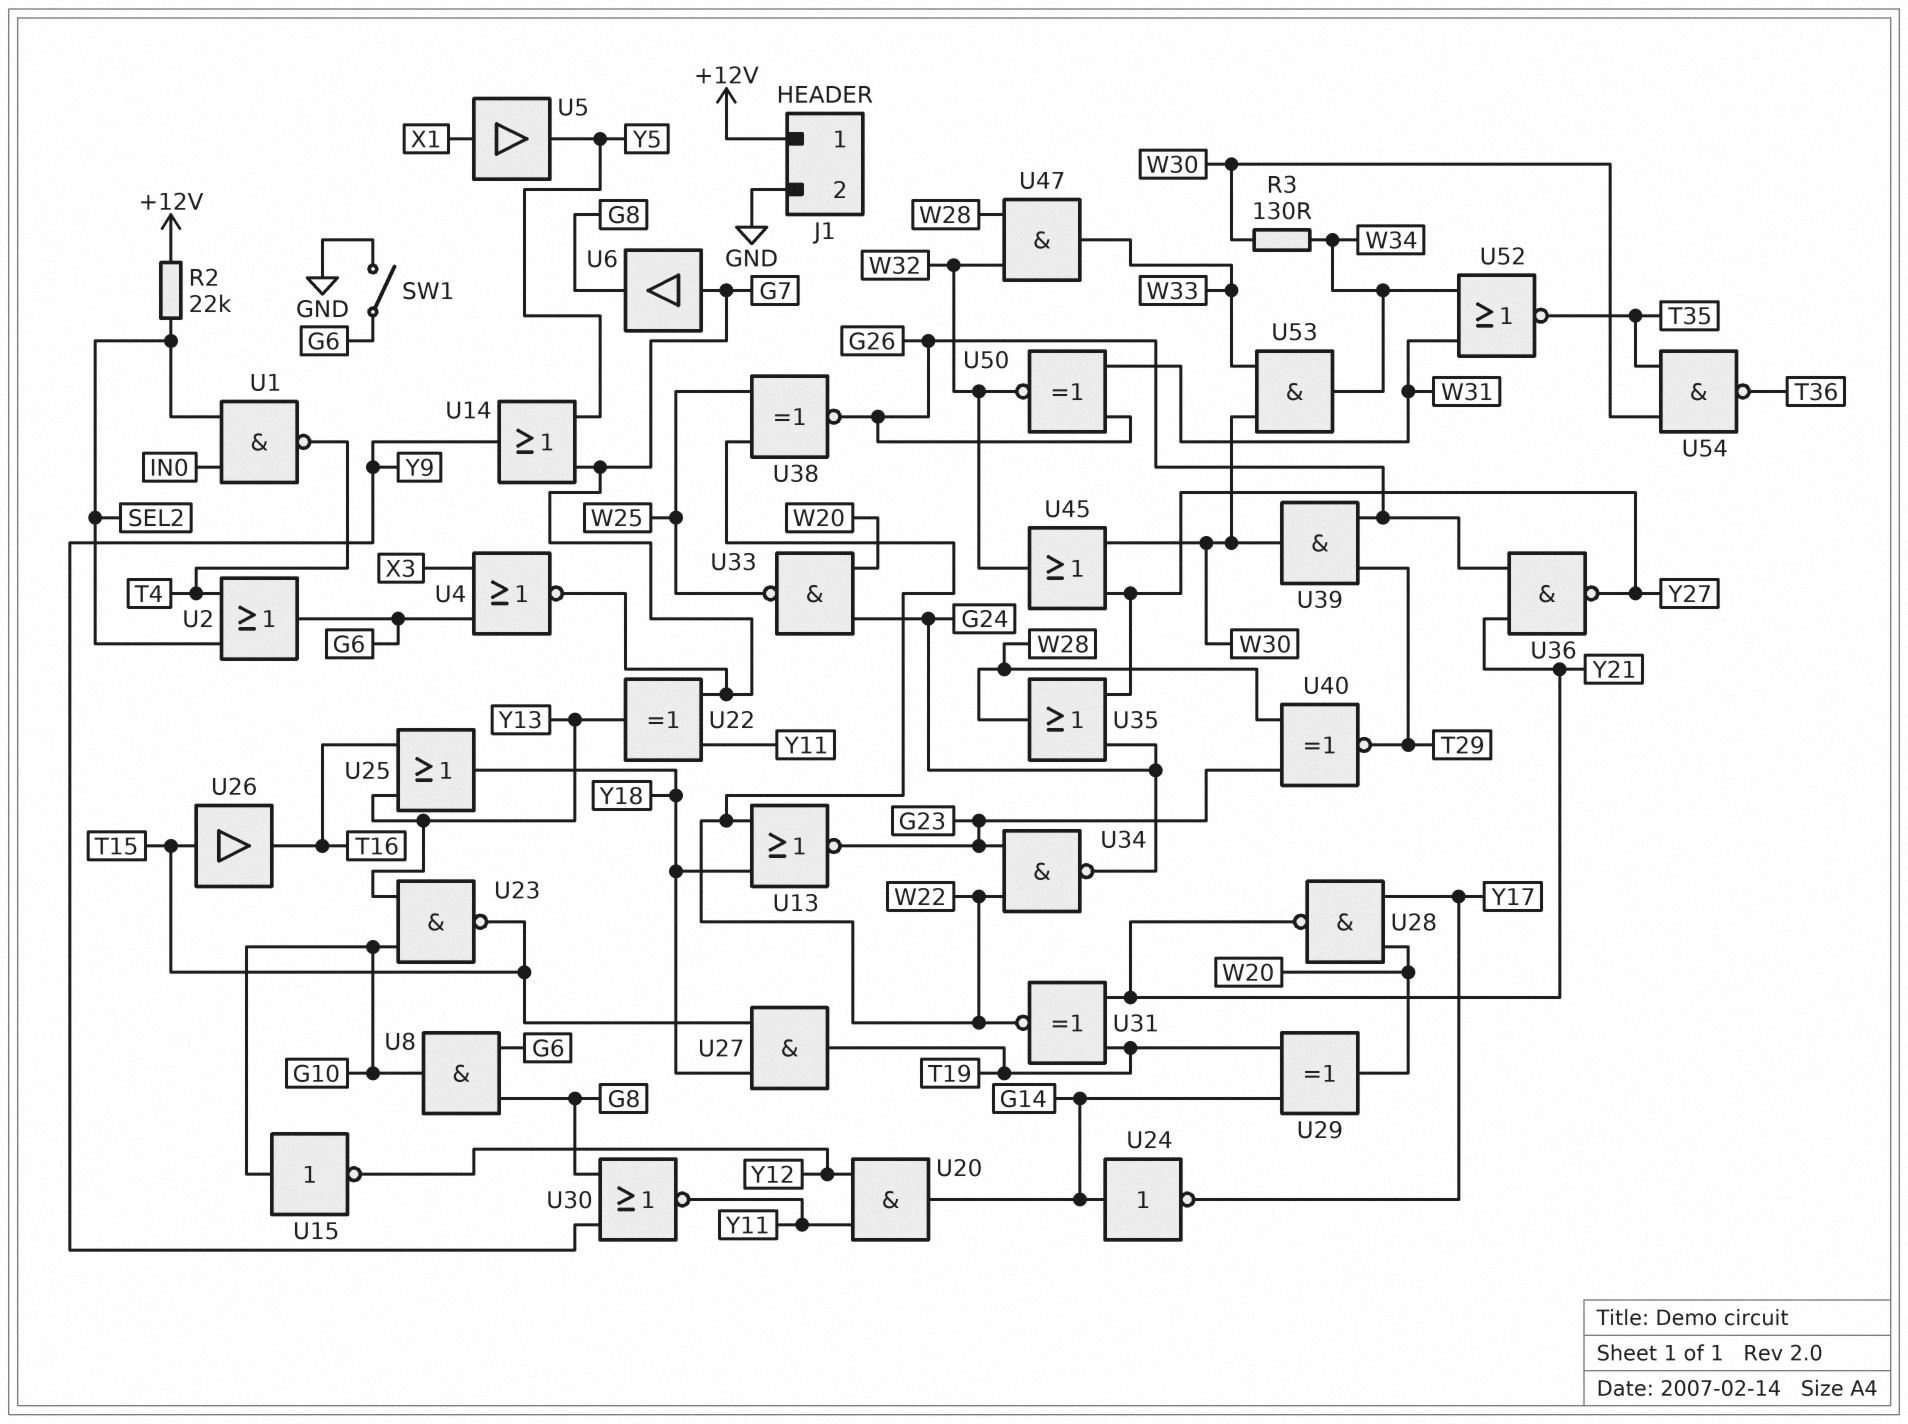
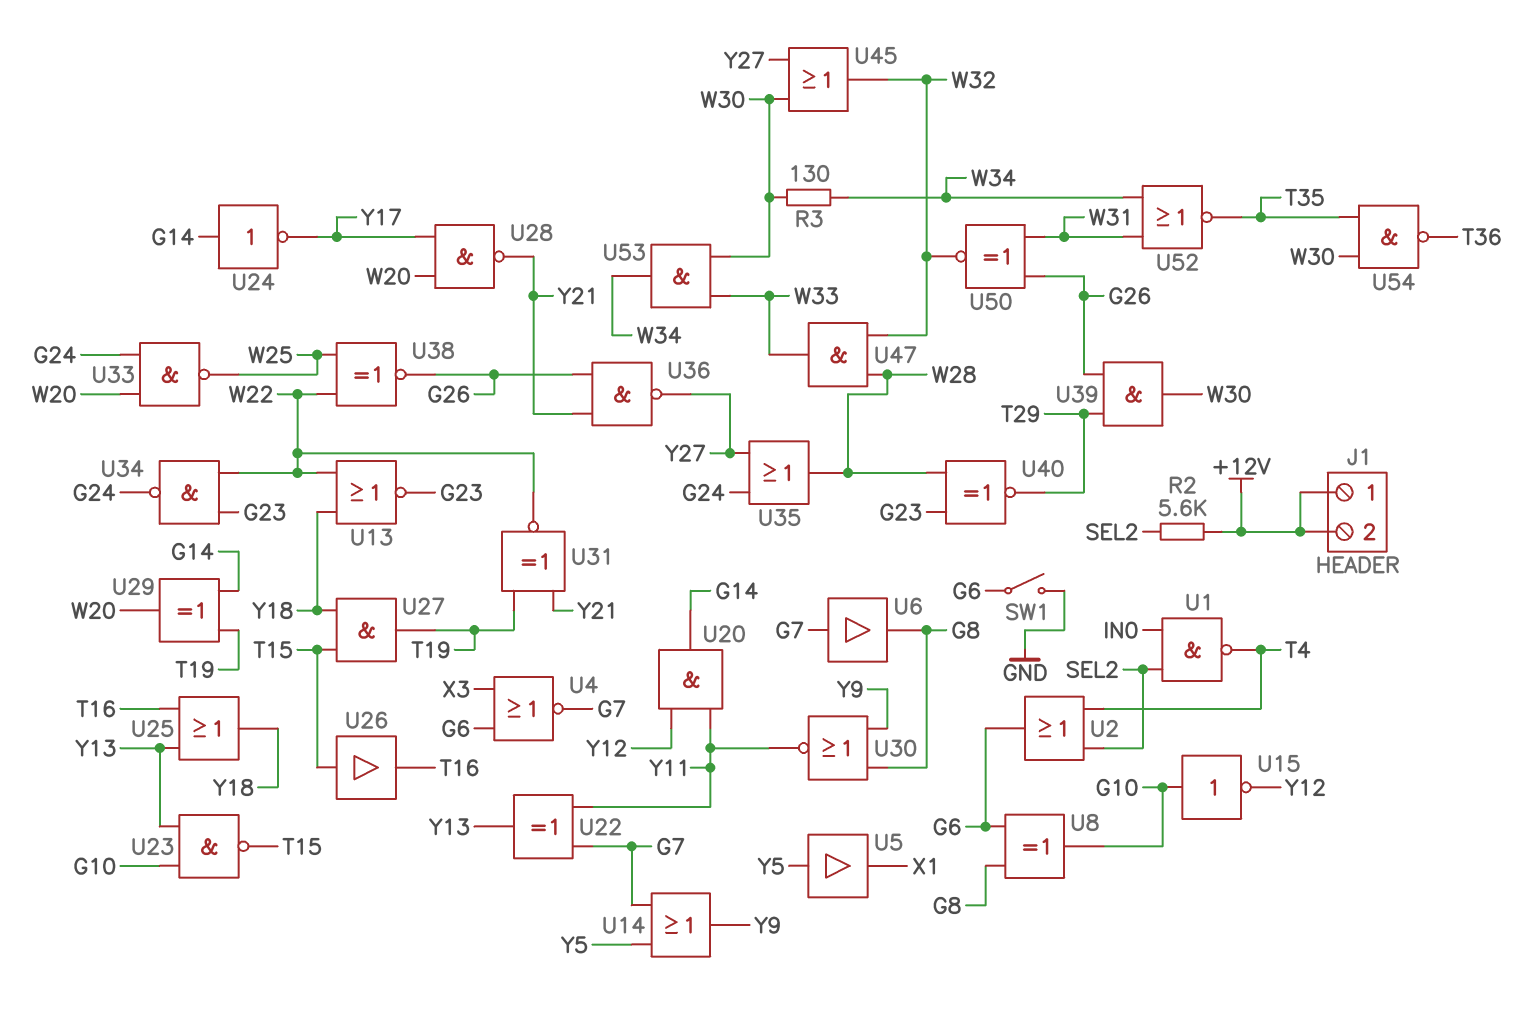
J1 pin 2: GND -> +12V
R2: 22k (+12V, SEL2) -> 5.6k (+12V, SEL2)
U5: buffer (in X1, out Y5) -> buffer (in Y5, out X1)
U8: AND (in G6, in G8, out G10) -> XOR (in G6, in G8, out G10)

